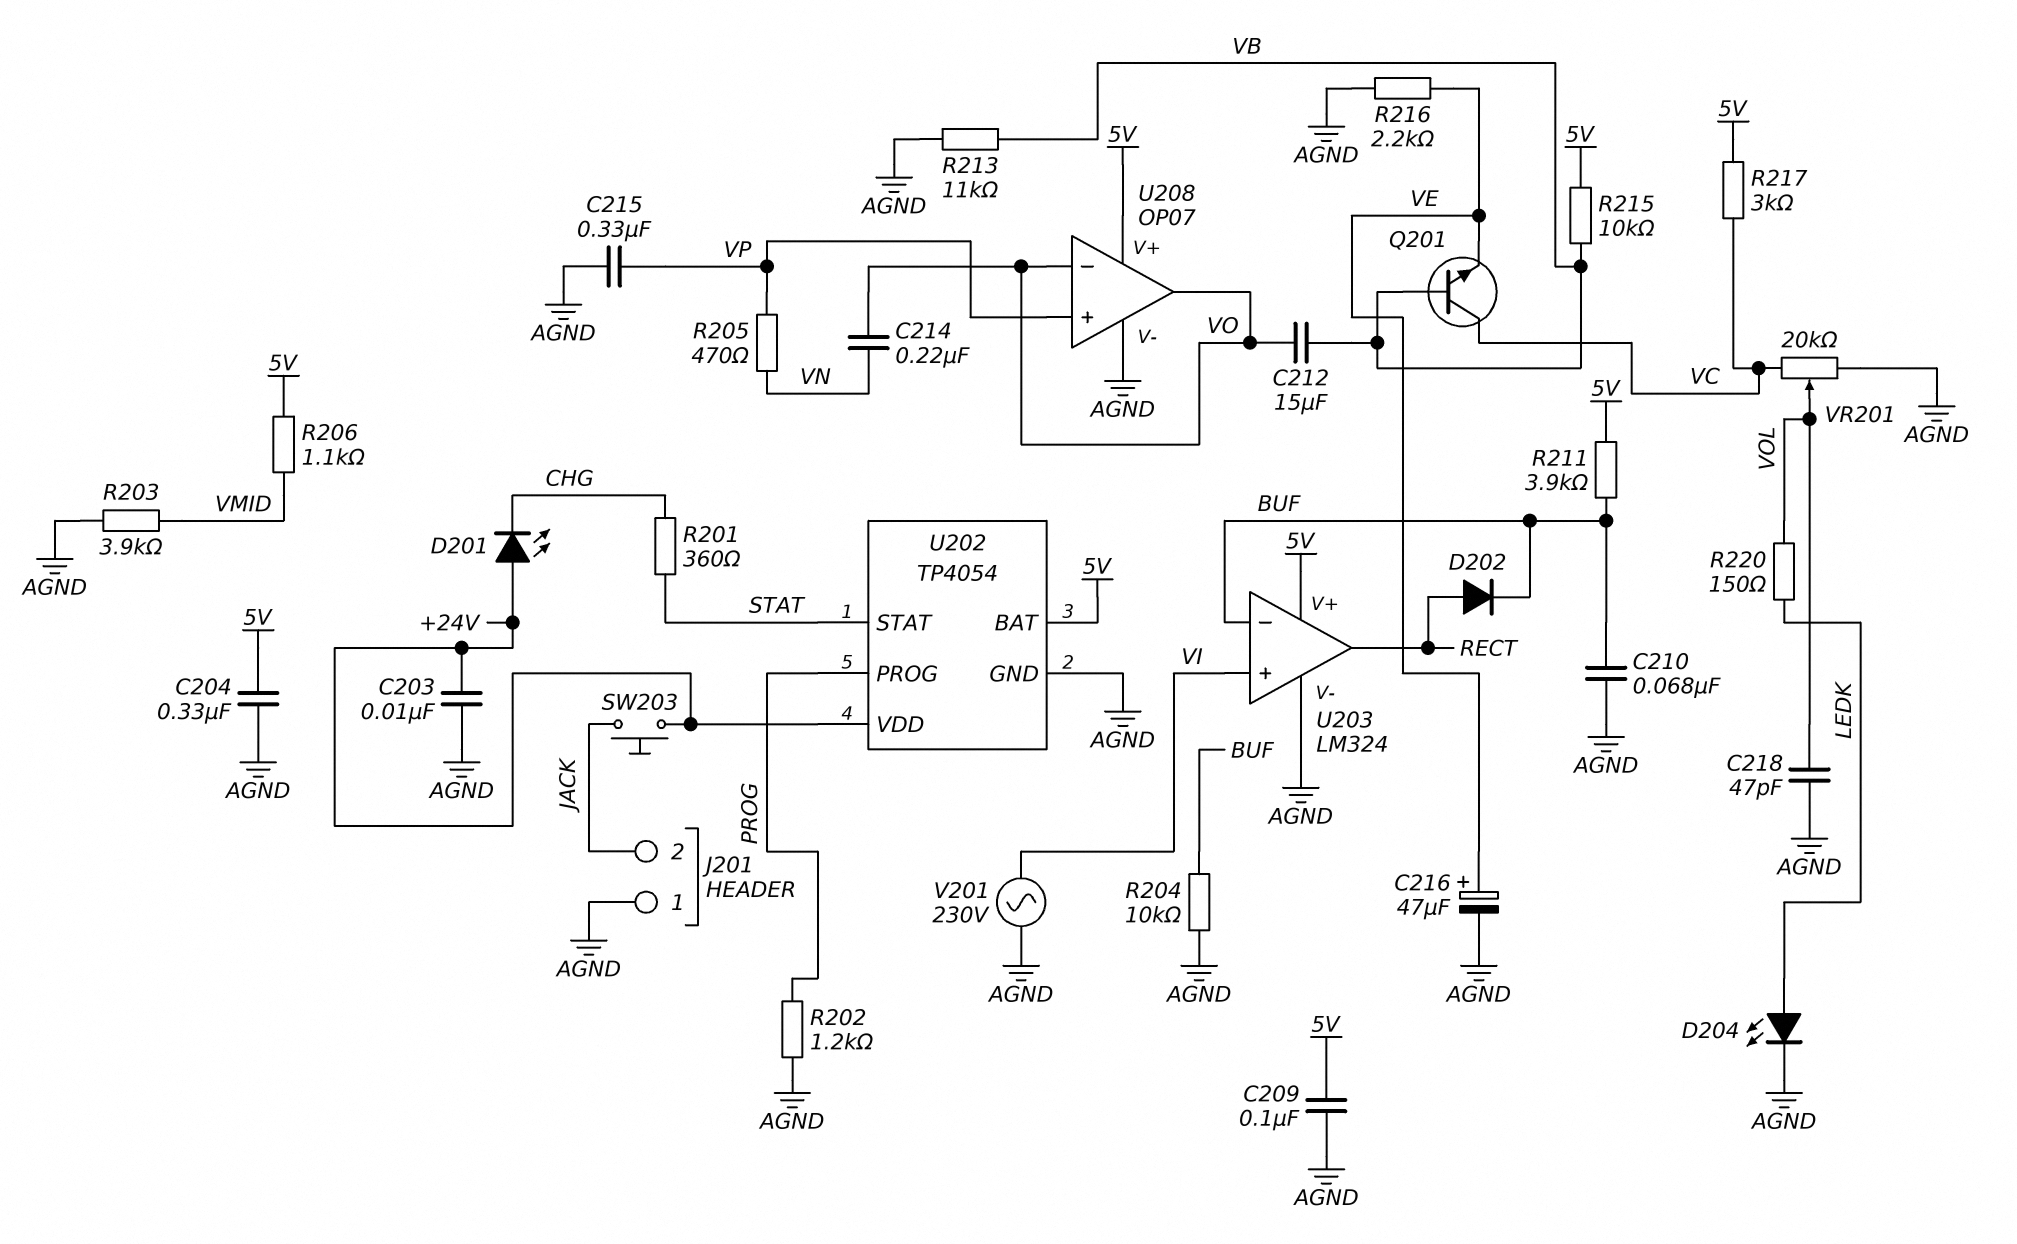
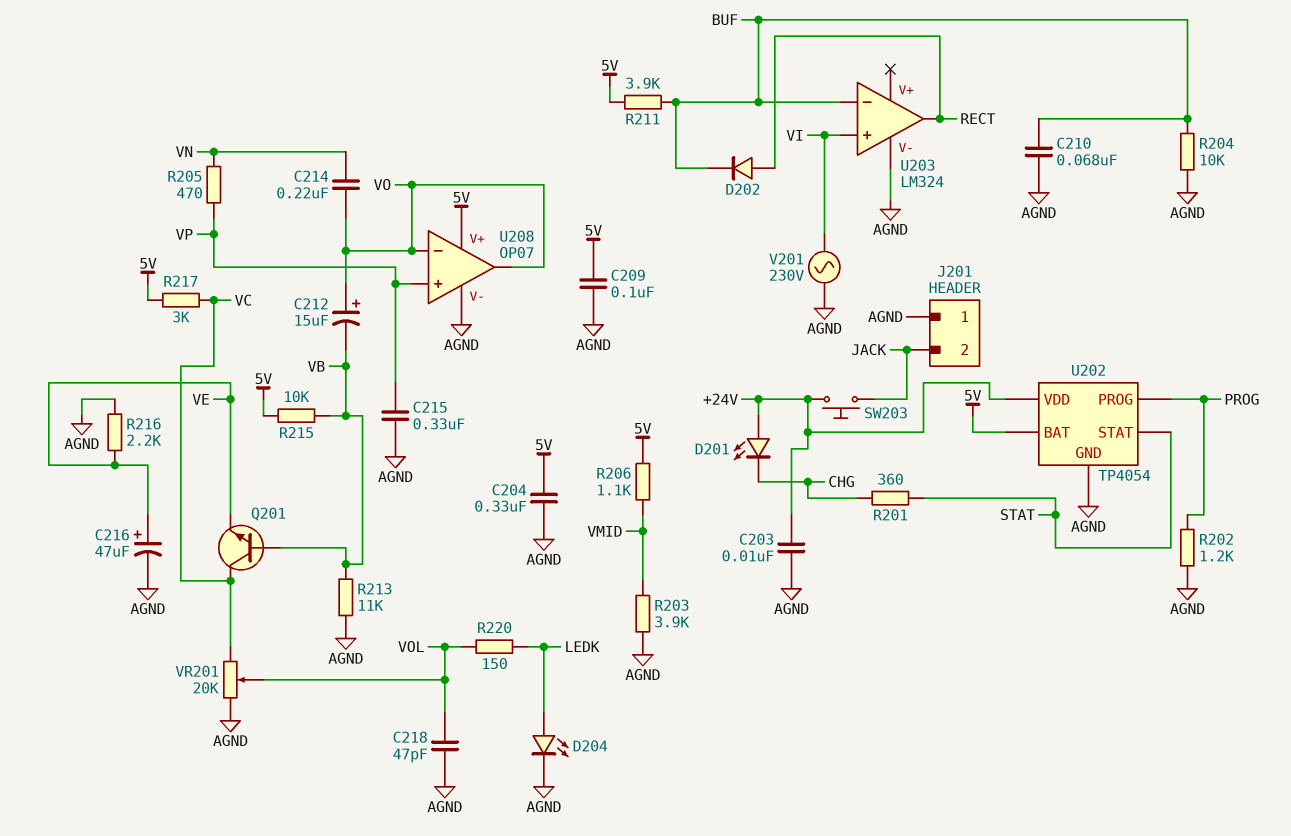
C212: 15uF (VB, VO) -> 15uF (plus VO, minus VB)
U203 pin V+: 5V -> none

